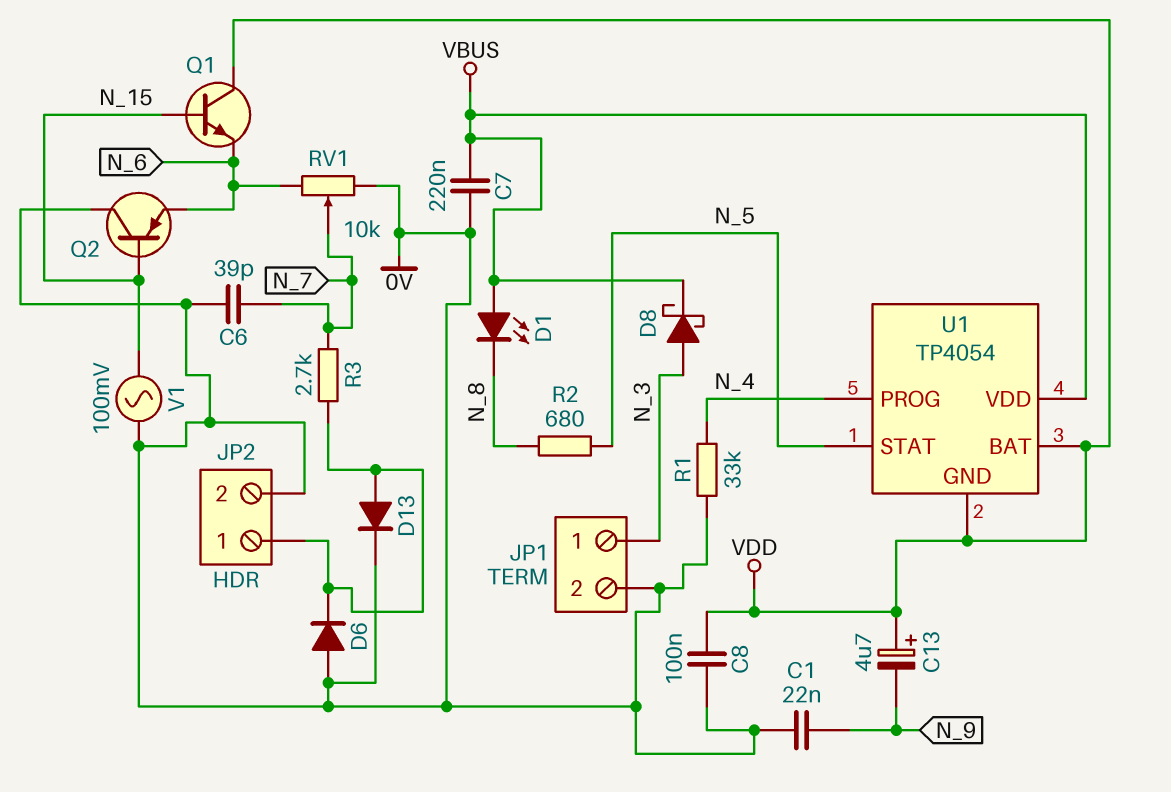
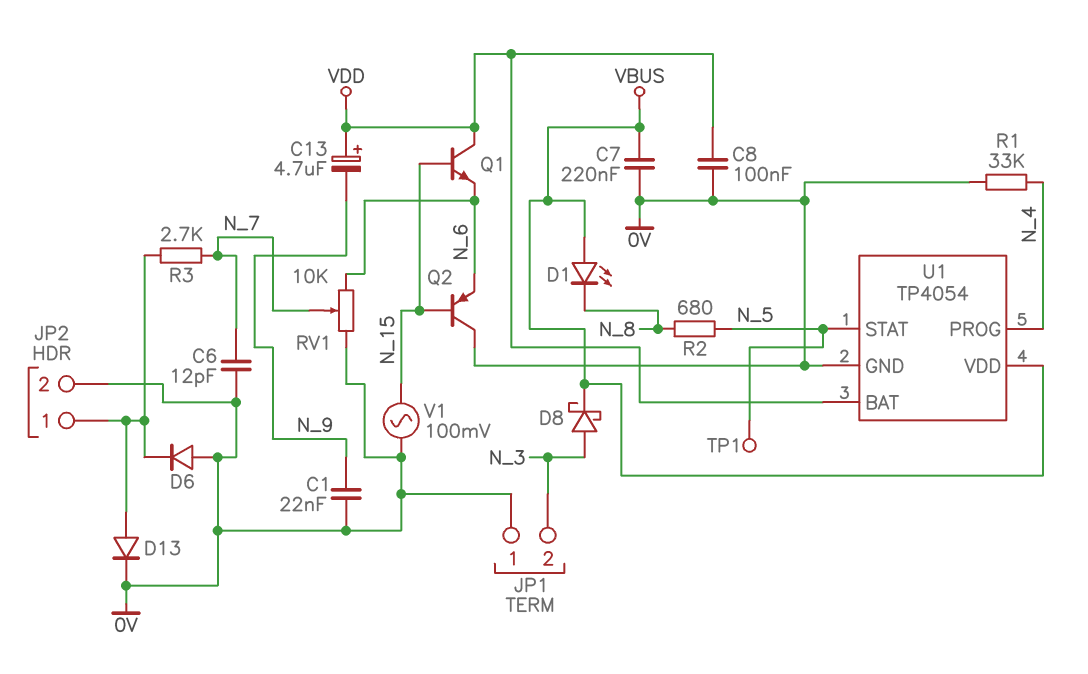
C6: 39pF (0V, N_7) -> 12pF (0V, N_7)
JP1 pin 1: N_3 -> 0V
JP1 pin 2: 0V -> N_3
TP1: none -> test point (N_5)
U1 pin GND: VDD -> 0V

